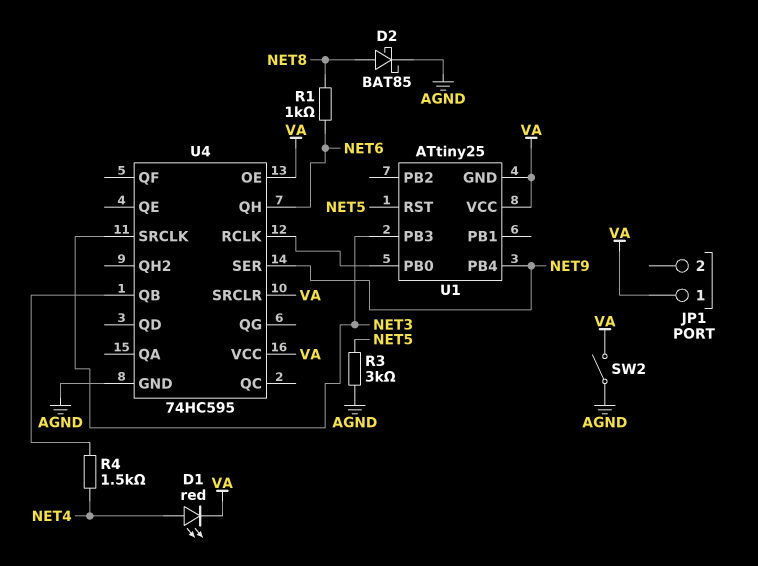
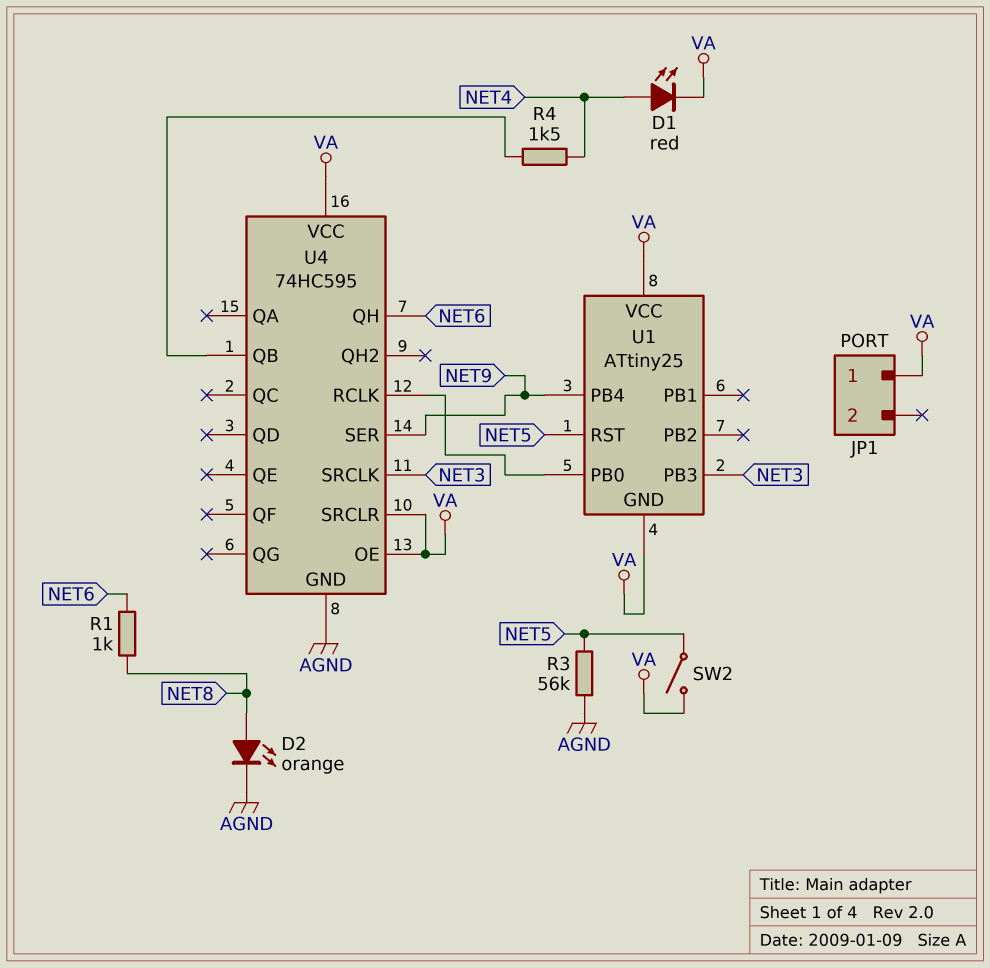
D2: schottky BAT85 (A NET8, K AGND) -> LED orange (A NET8, K AGND)
R3: 3k (AGND, NET5) -> 56k (AGND, NET5)
SW2: switch (AGND, VA) -> switch (NET5, VA)

